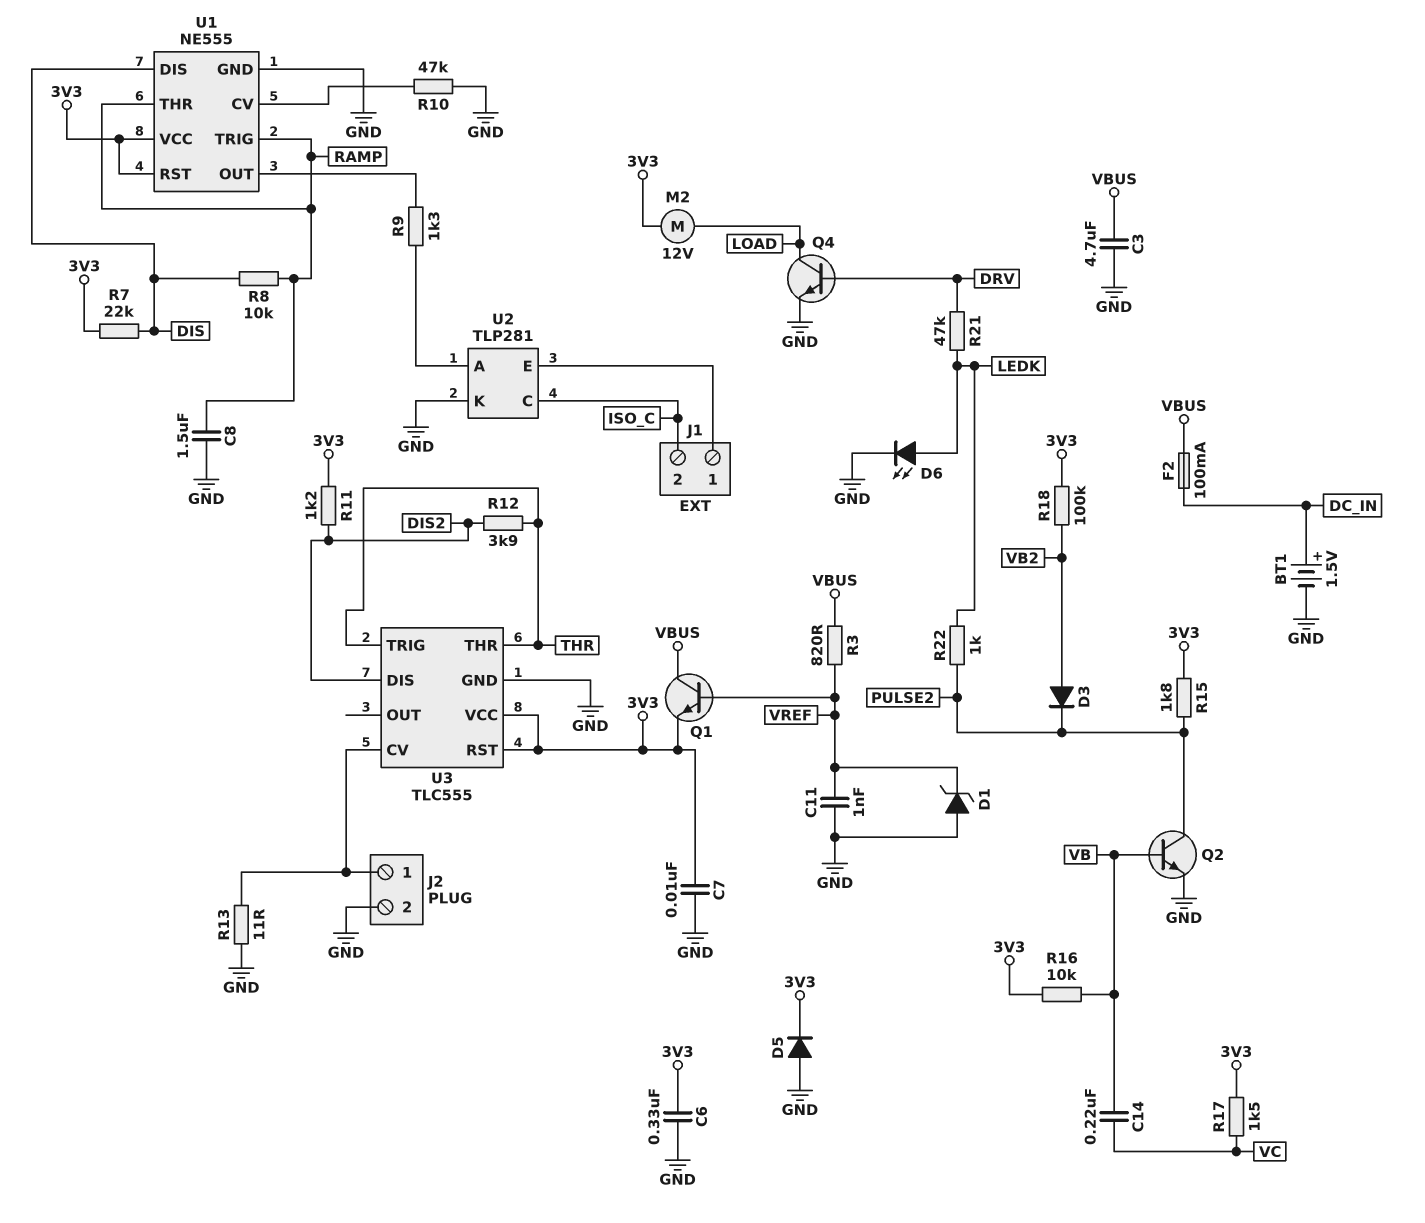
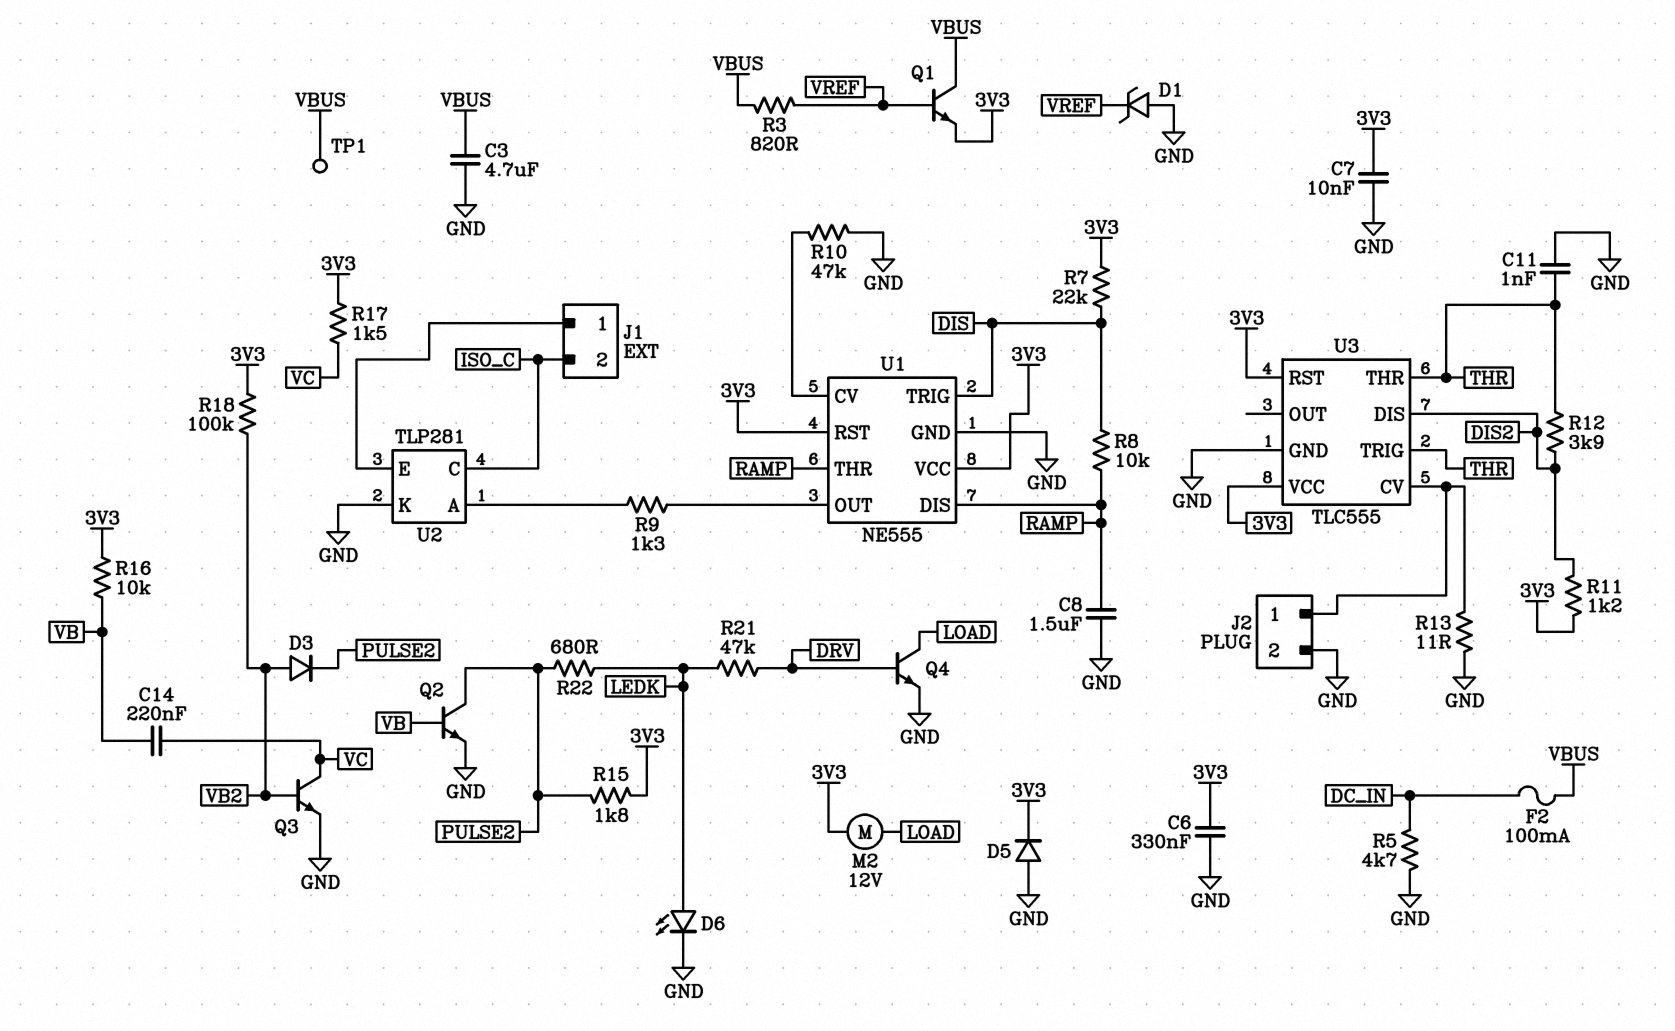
BT1: 1.5V (plus DC_IN, minus GND) -> none
C11: 1nF (GND, VREF) -> 1nF (GND, THR)
Q3: none -> NPN (B VB2, C VC, E GND)
R5: none -> 4.7k (DC_IN, GND)
R22: 1k (LEDK, PULSE2) -> 680 (LEDK, PULSE2)
TP1: none -> test point (VBUS)
U1 pin DIS: DIS -> RAMP
U1 pin TRIG: RAMP -> DIS

